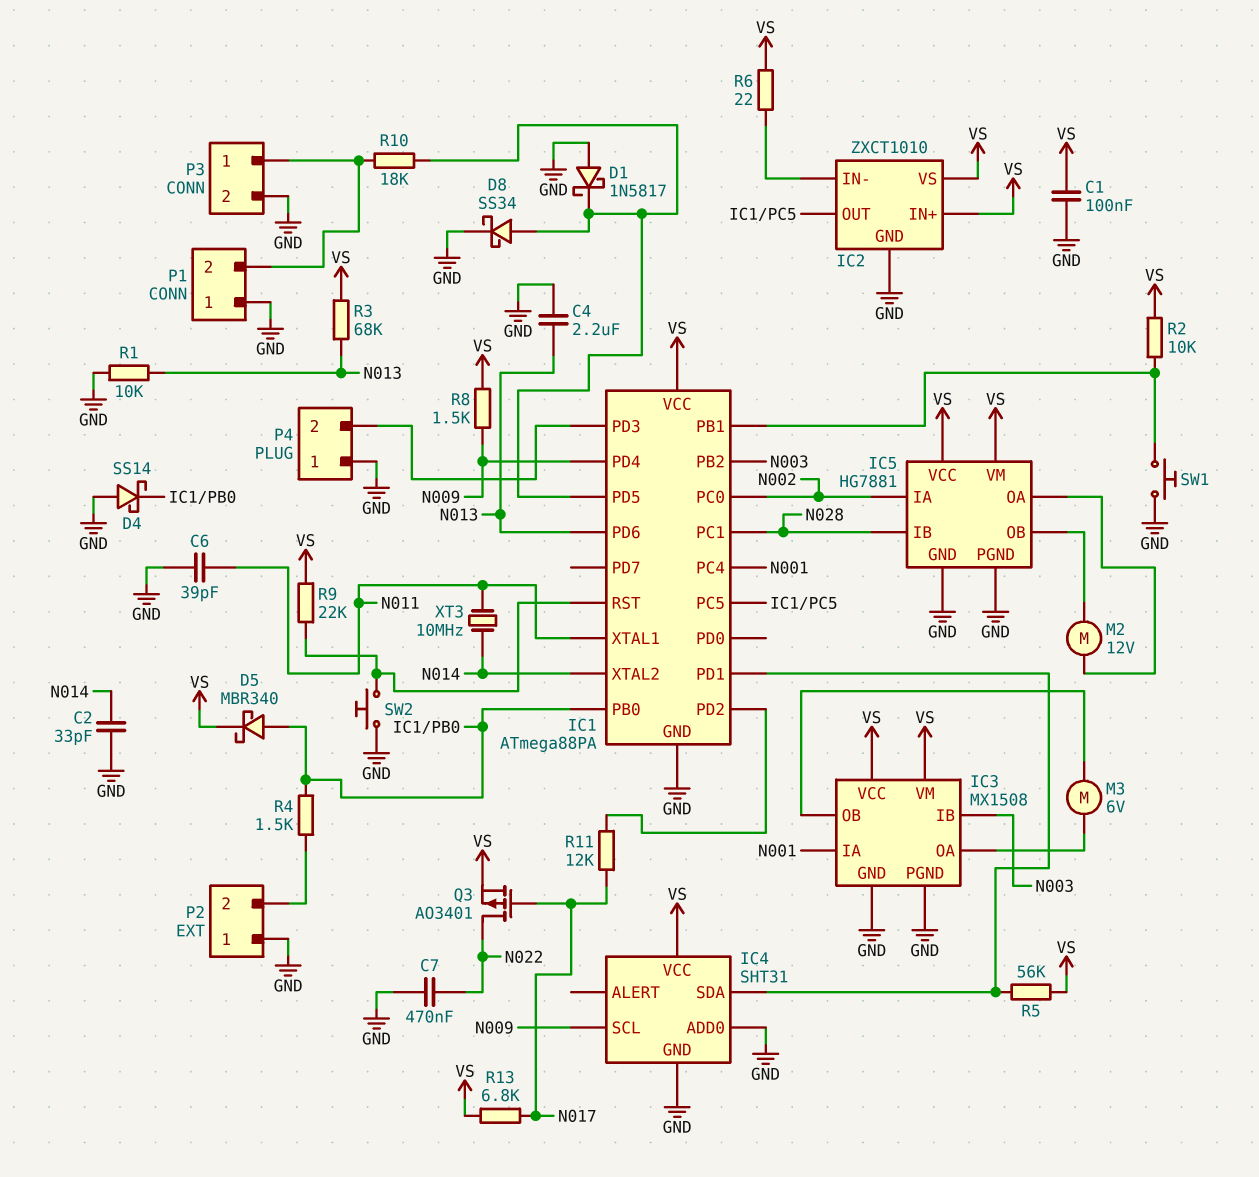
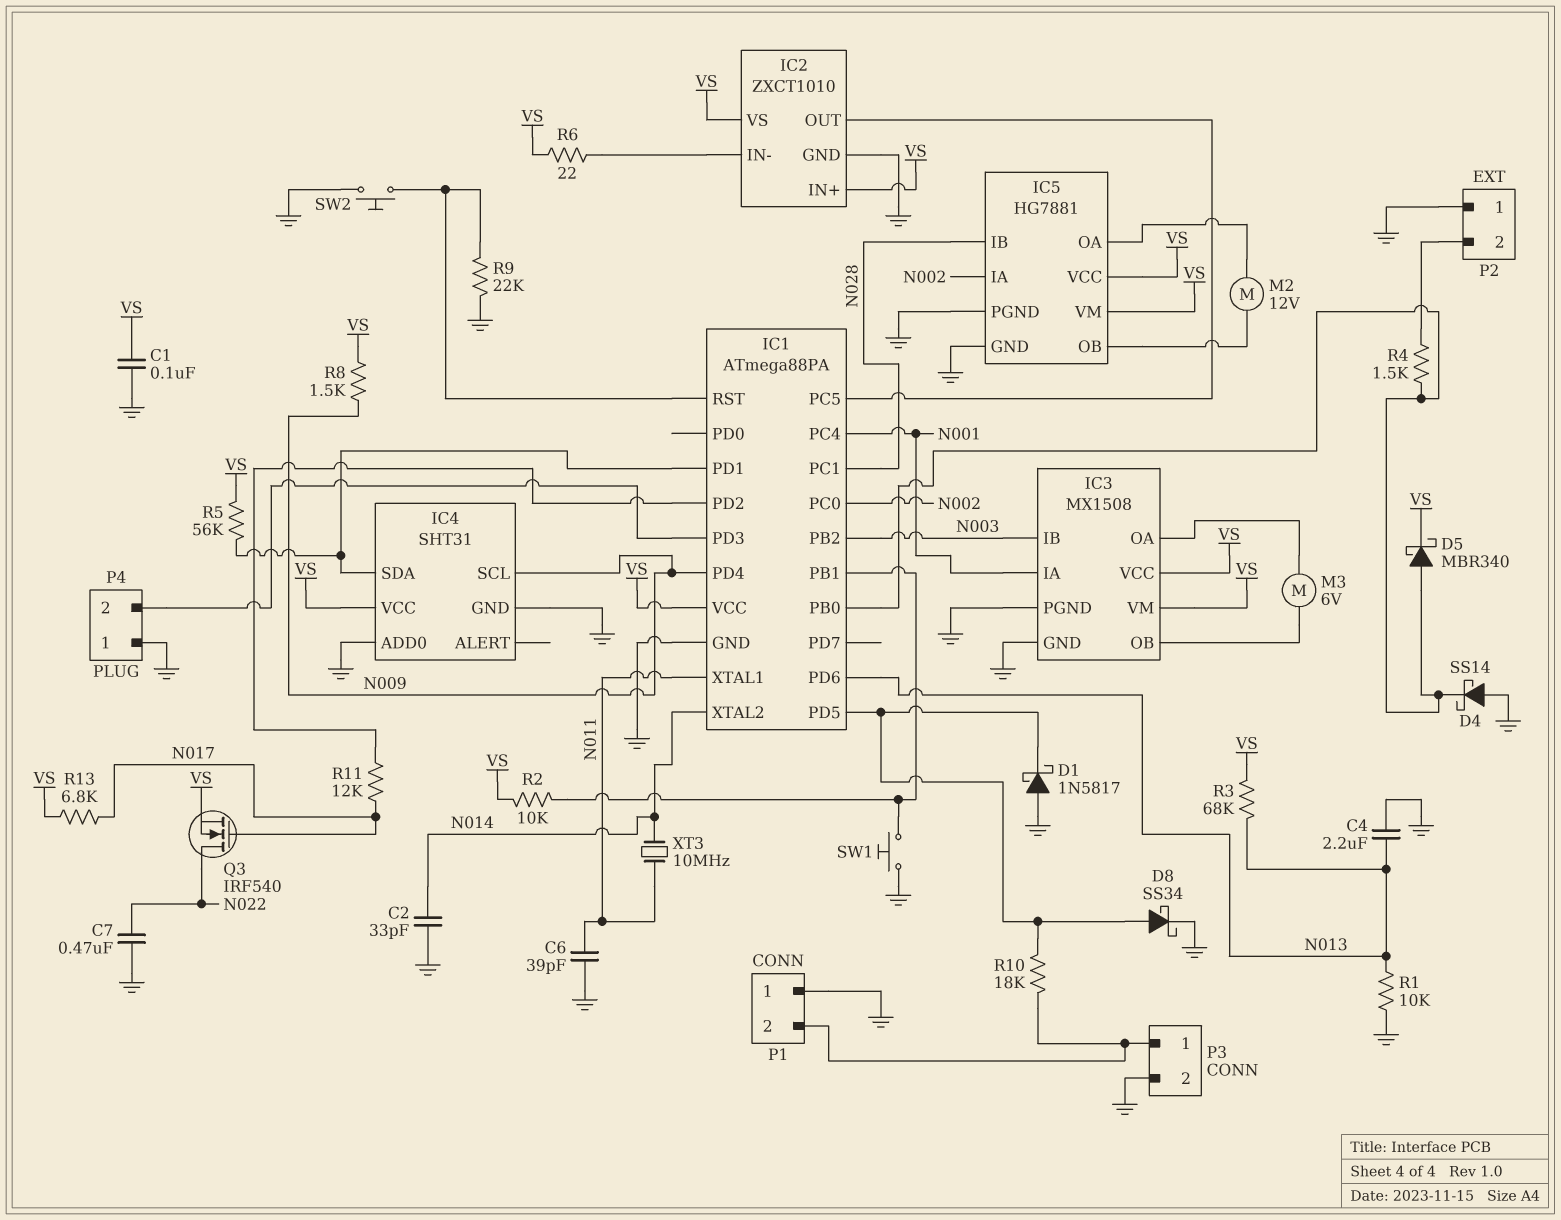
Q3: PMOS AO3401 (G N017, D N022, S VS) -> NMOS IRF540 (G N017, D N022, S VS)
R9: 22k (IC1/RST, VS) -> 22k (GND, IC1/RST)

